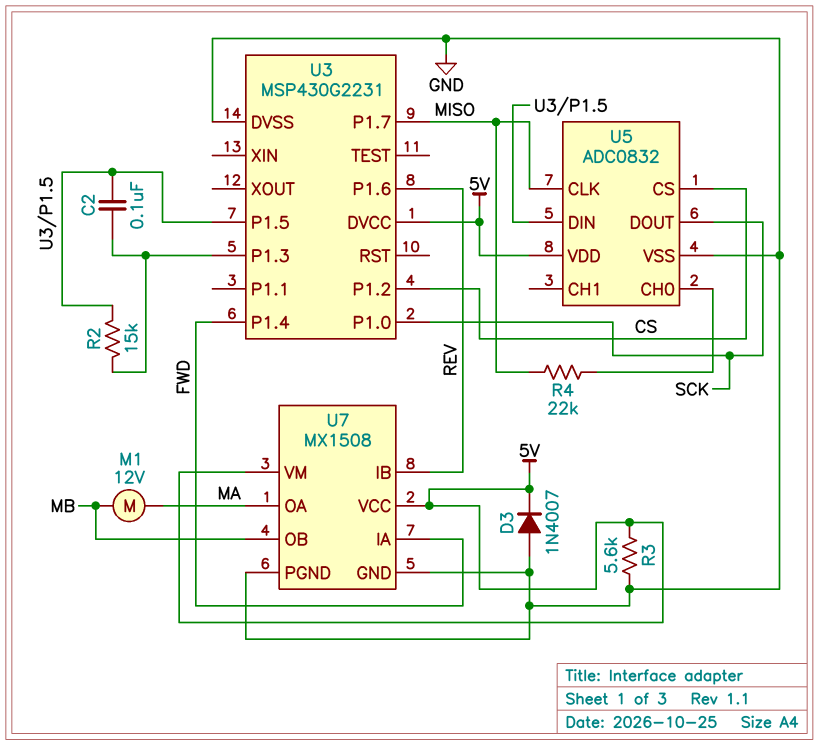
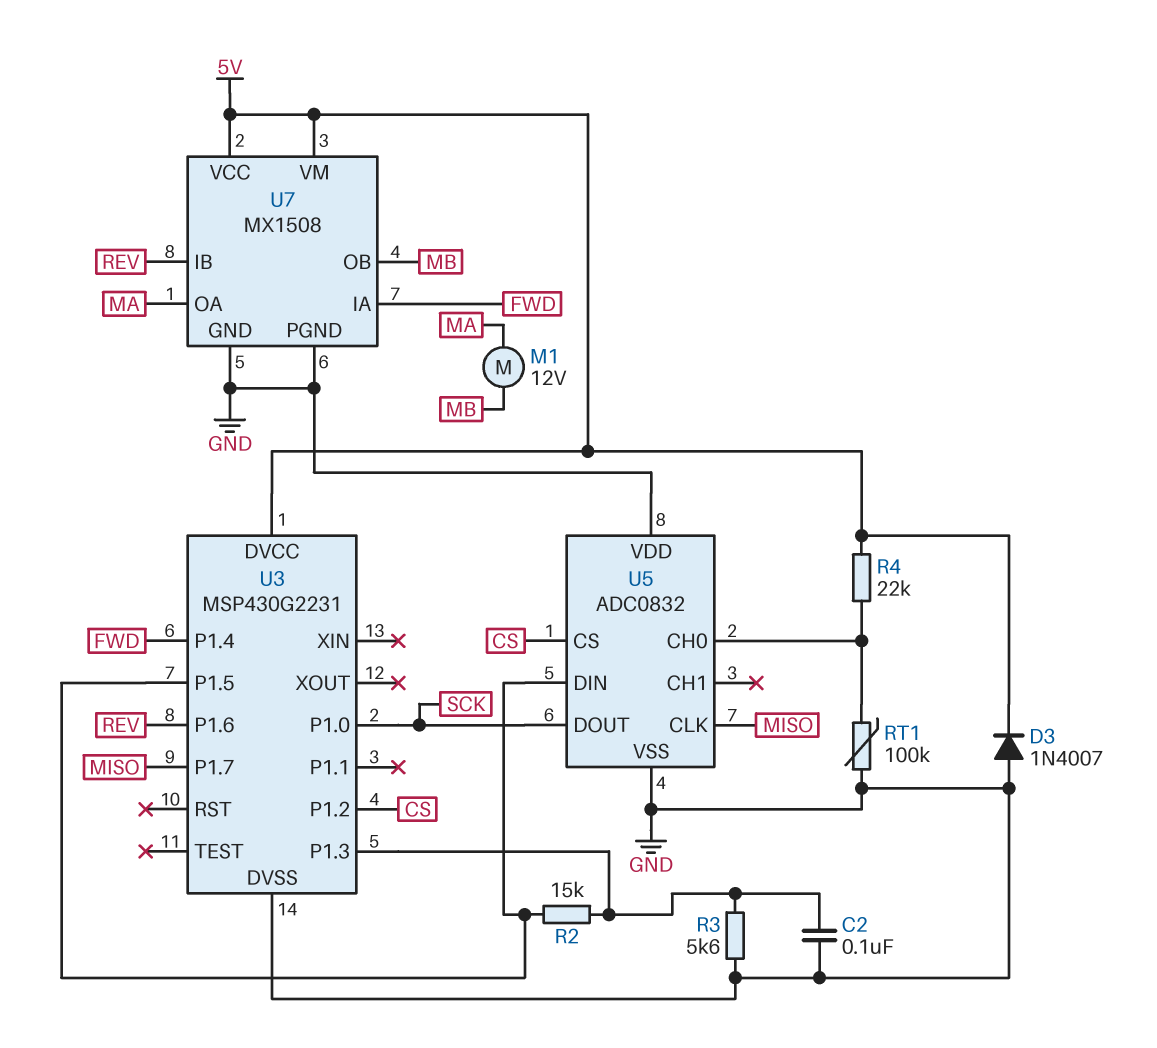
C2: 100nF (U3/P1.3, U3/P1.5) -> 100nF (GND, U3/P1.3)
R3: 5.6k (5V, GND) -> 5.6k (GND, U3/P1.3)
R4: 22k (MISO, U5/CH0) -> 22k (5V, U5/CH0)
RT1: none -> 100k (GND, U5/CH0)
U5 pin VDD: 5V -> GND

